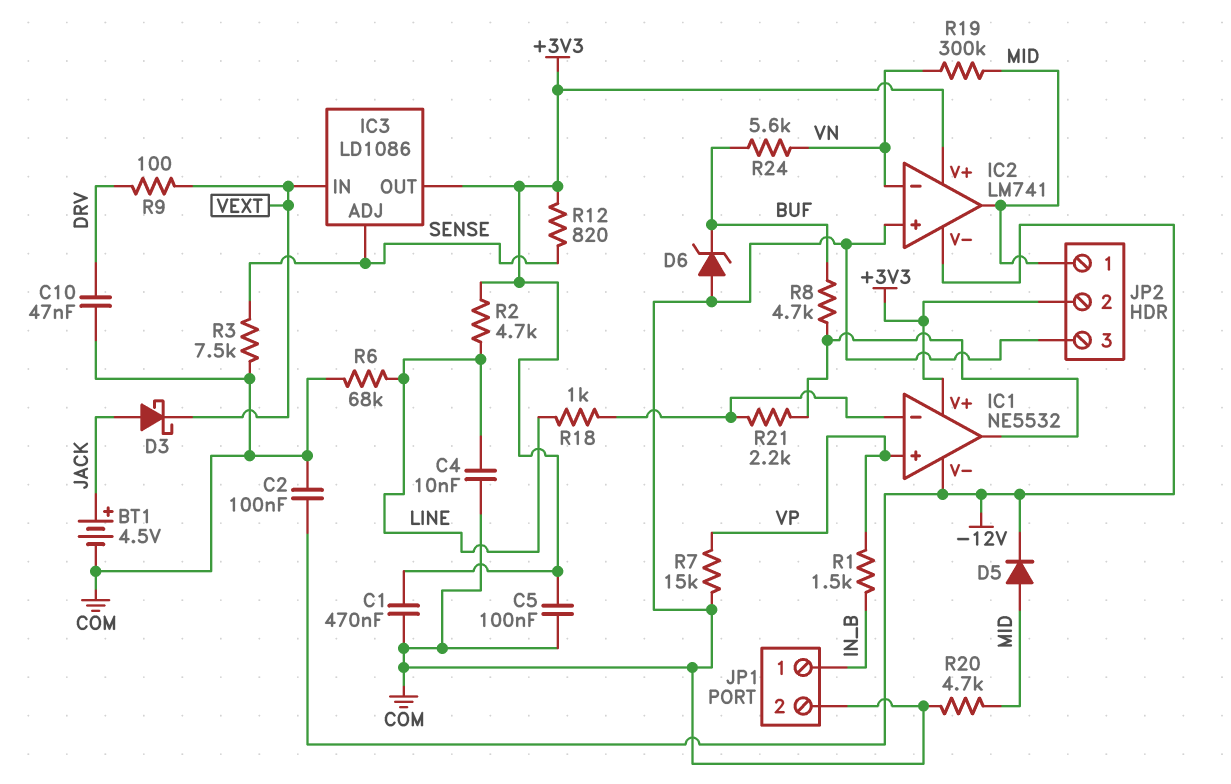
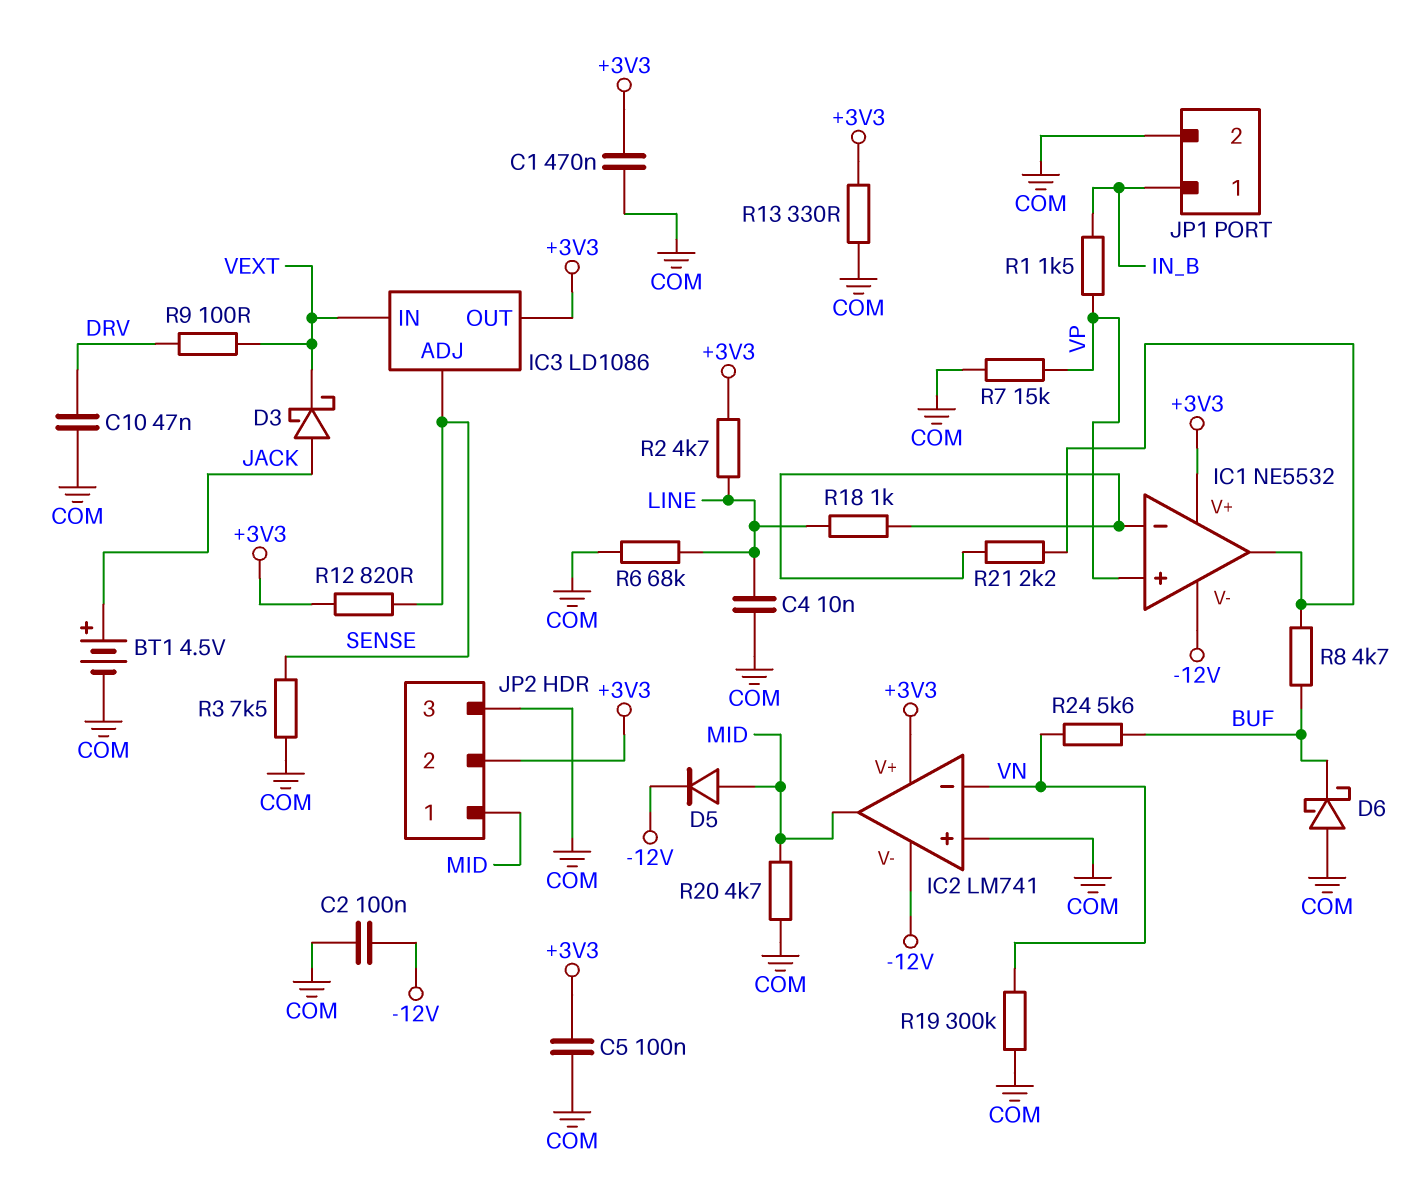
D6: zener (A COM, K BUF) -> schottky (A COM, K BUF)
R13: none -> 330 (+3V3, COM)
R19: 300k (MID, VN) -> 300k (COM, VN)

